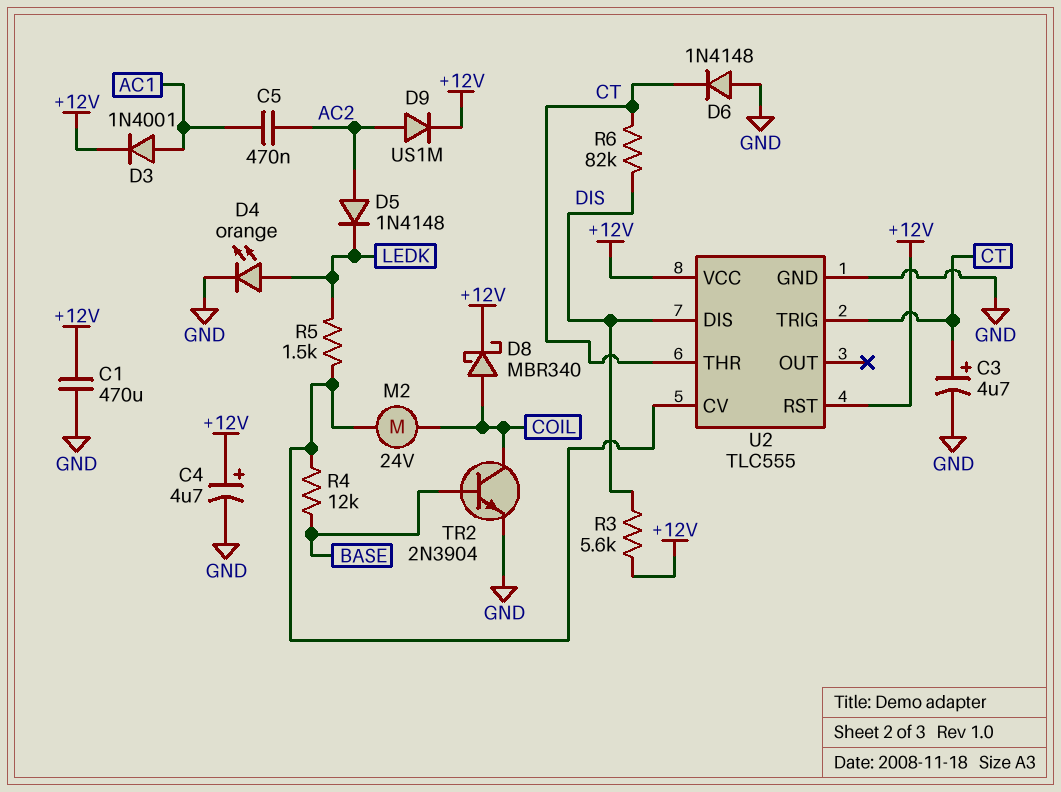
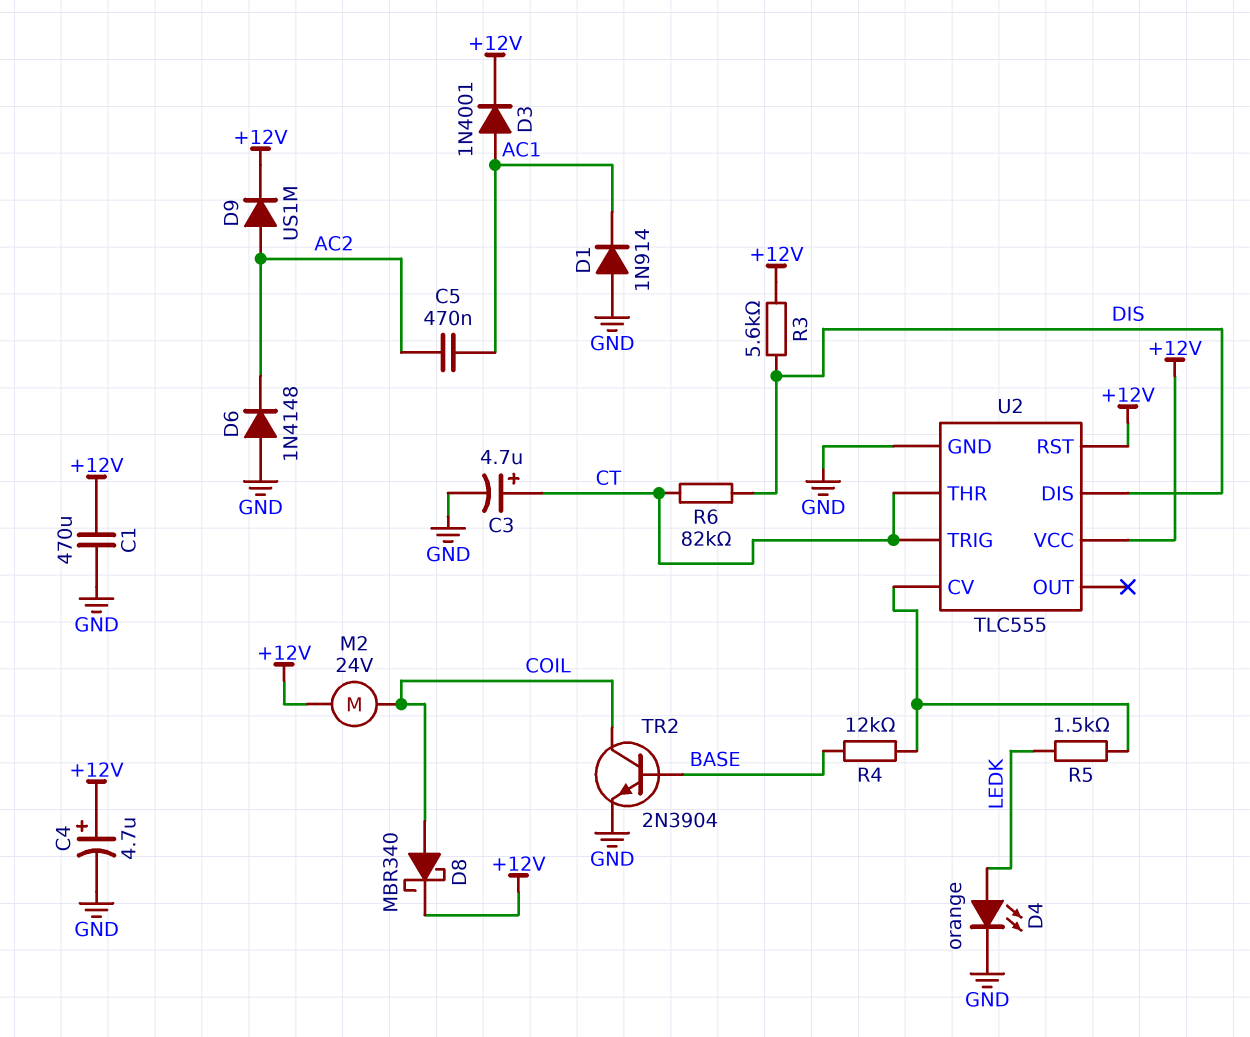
D1: none -> diode 1N914 (A GND, K AC1)
D5: diode 1N4148 (A AC2, K LEDK) -> none
D6: diode 1N4148 (A GND, K CT) -> diode 1N4148 (A GND, K AC2)
M2: motor 24V (COIL, U2/CV) -> motor 24V (+12V, COIL)

